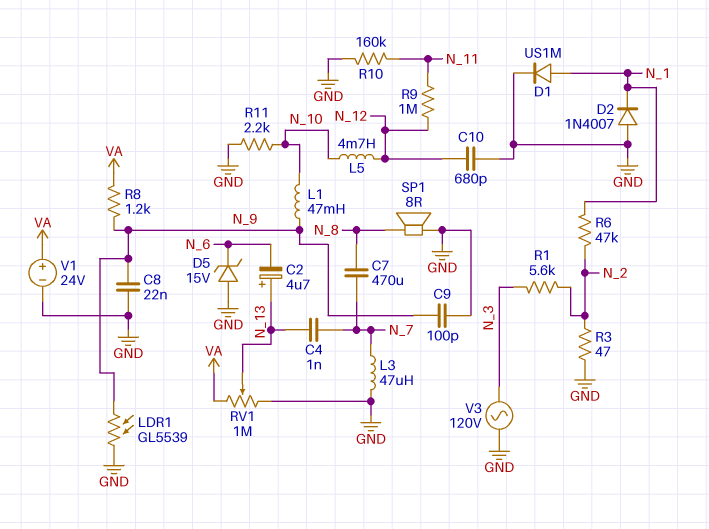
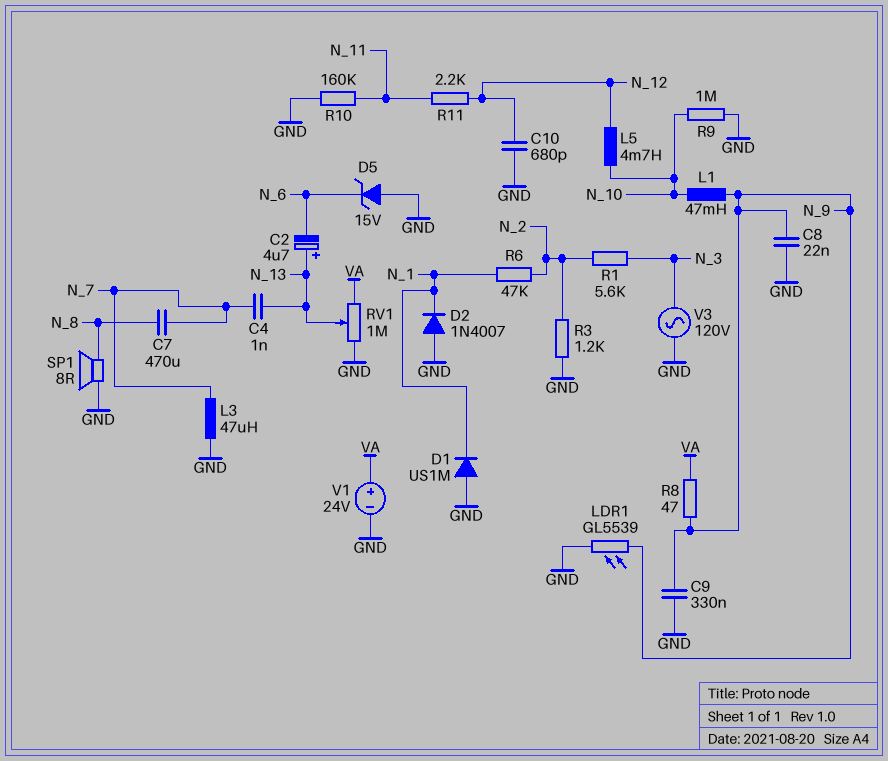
C9: 100pF (GND, N_9) -> 330nF (GND, N_9)
D1: diode US1M (A N_1, K GND) -> diode US1M (A GND, K N_1)
R3: 47 (GND, N_2) -> 1.2k (GND, N_2)
R8: 1.2k (N_9, VA) -> 47 (N_9, VA)
R9: 1M (N_11, N_12) -> 1M (GND, N_10)
R11: 2.2k (GND, N_10) -> 2.2k (N_11, N_12)

